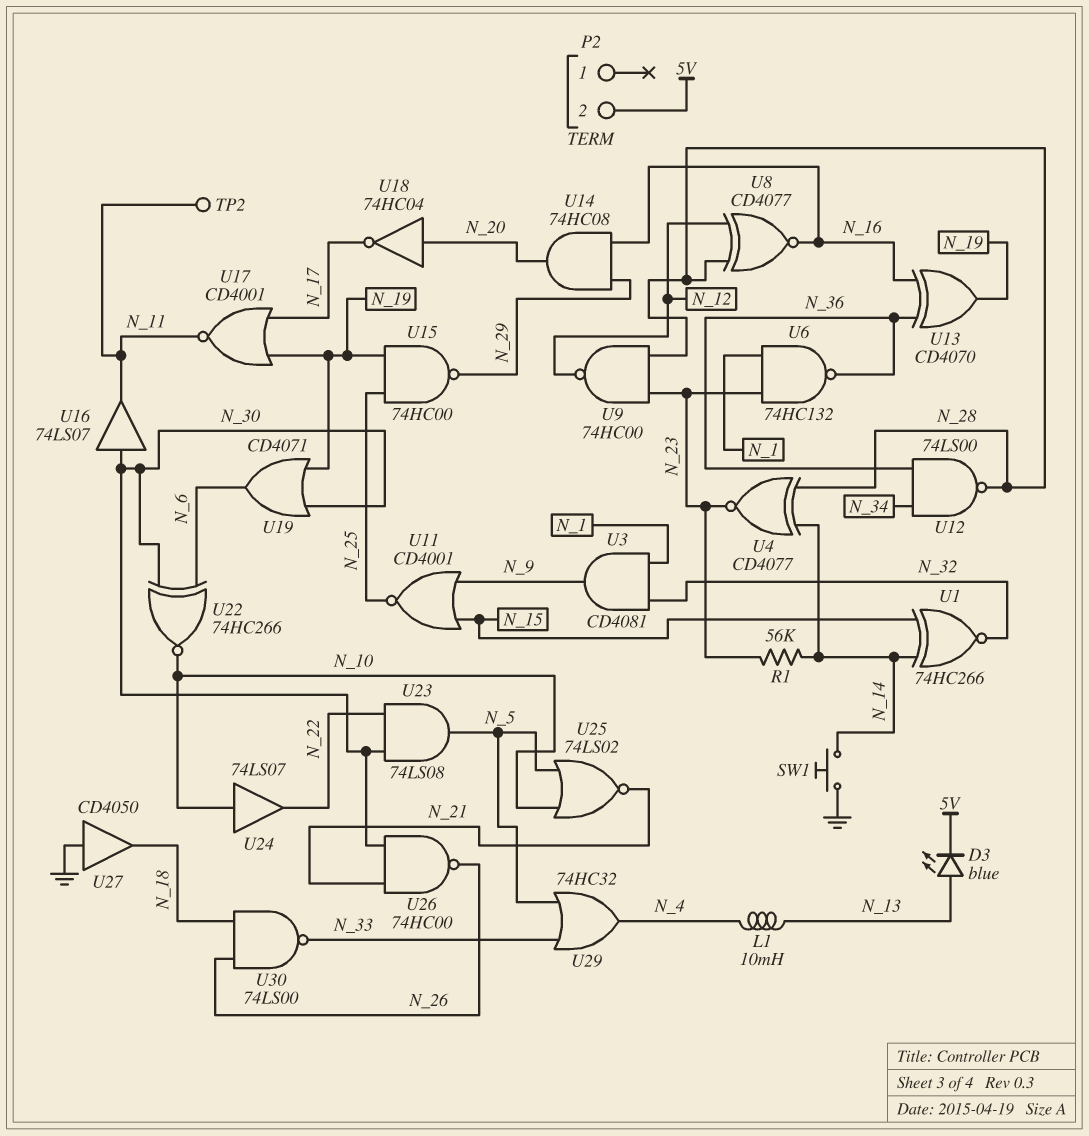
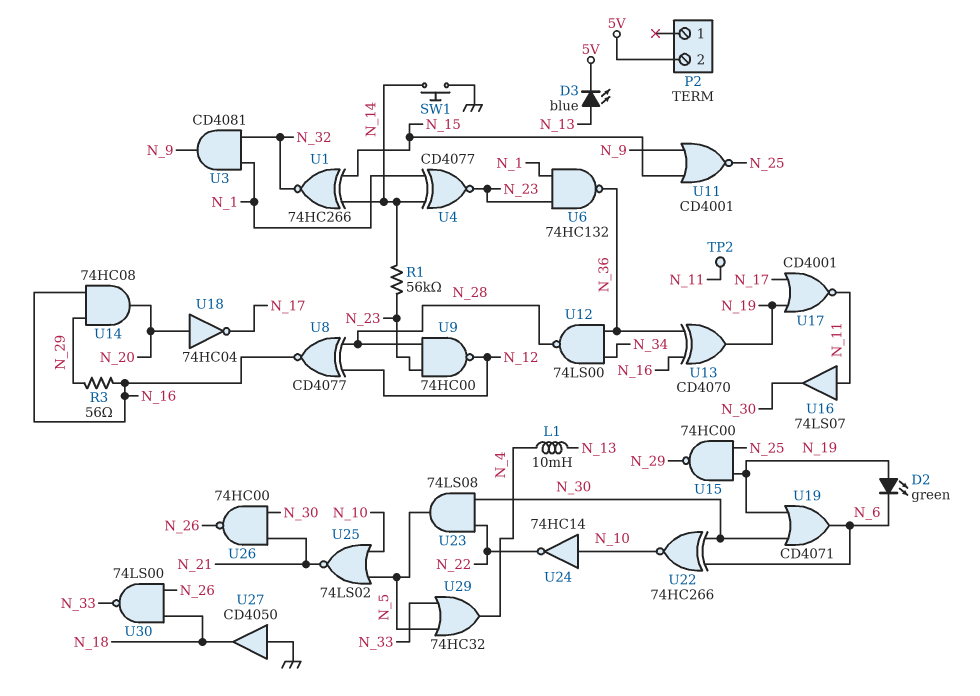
D2: none -> LED green (A N_19, K N_6)
R3: none -> 56 (N_16, N_29)
U4: XNOR CD4077 (in N_14, in N_28, out N_23) -> XNOR CD4077 (in N_1, in N_14, out N_23)
U16: buffer 74LS07 (in N_30, out N_11) -> buffer 74LS07 (in N_11, out N_30)
U24: buffer 74LS07 (in N_10, out N_22) -> NOT 74HC14 (in N_10, out N_22)

